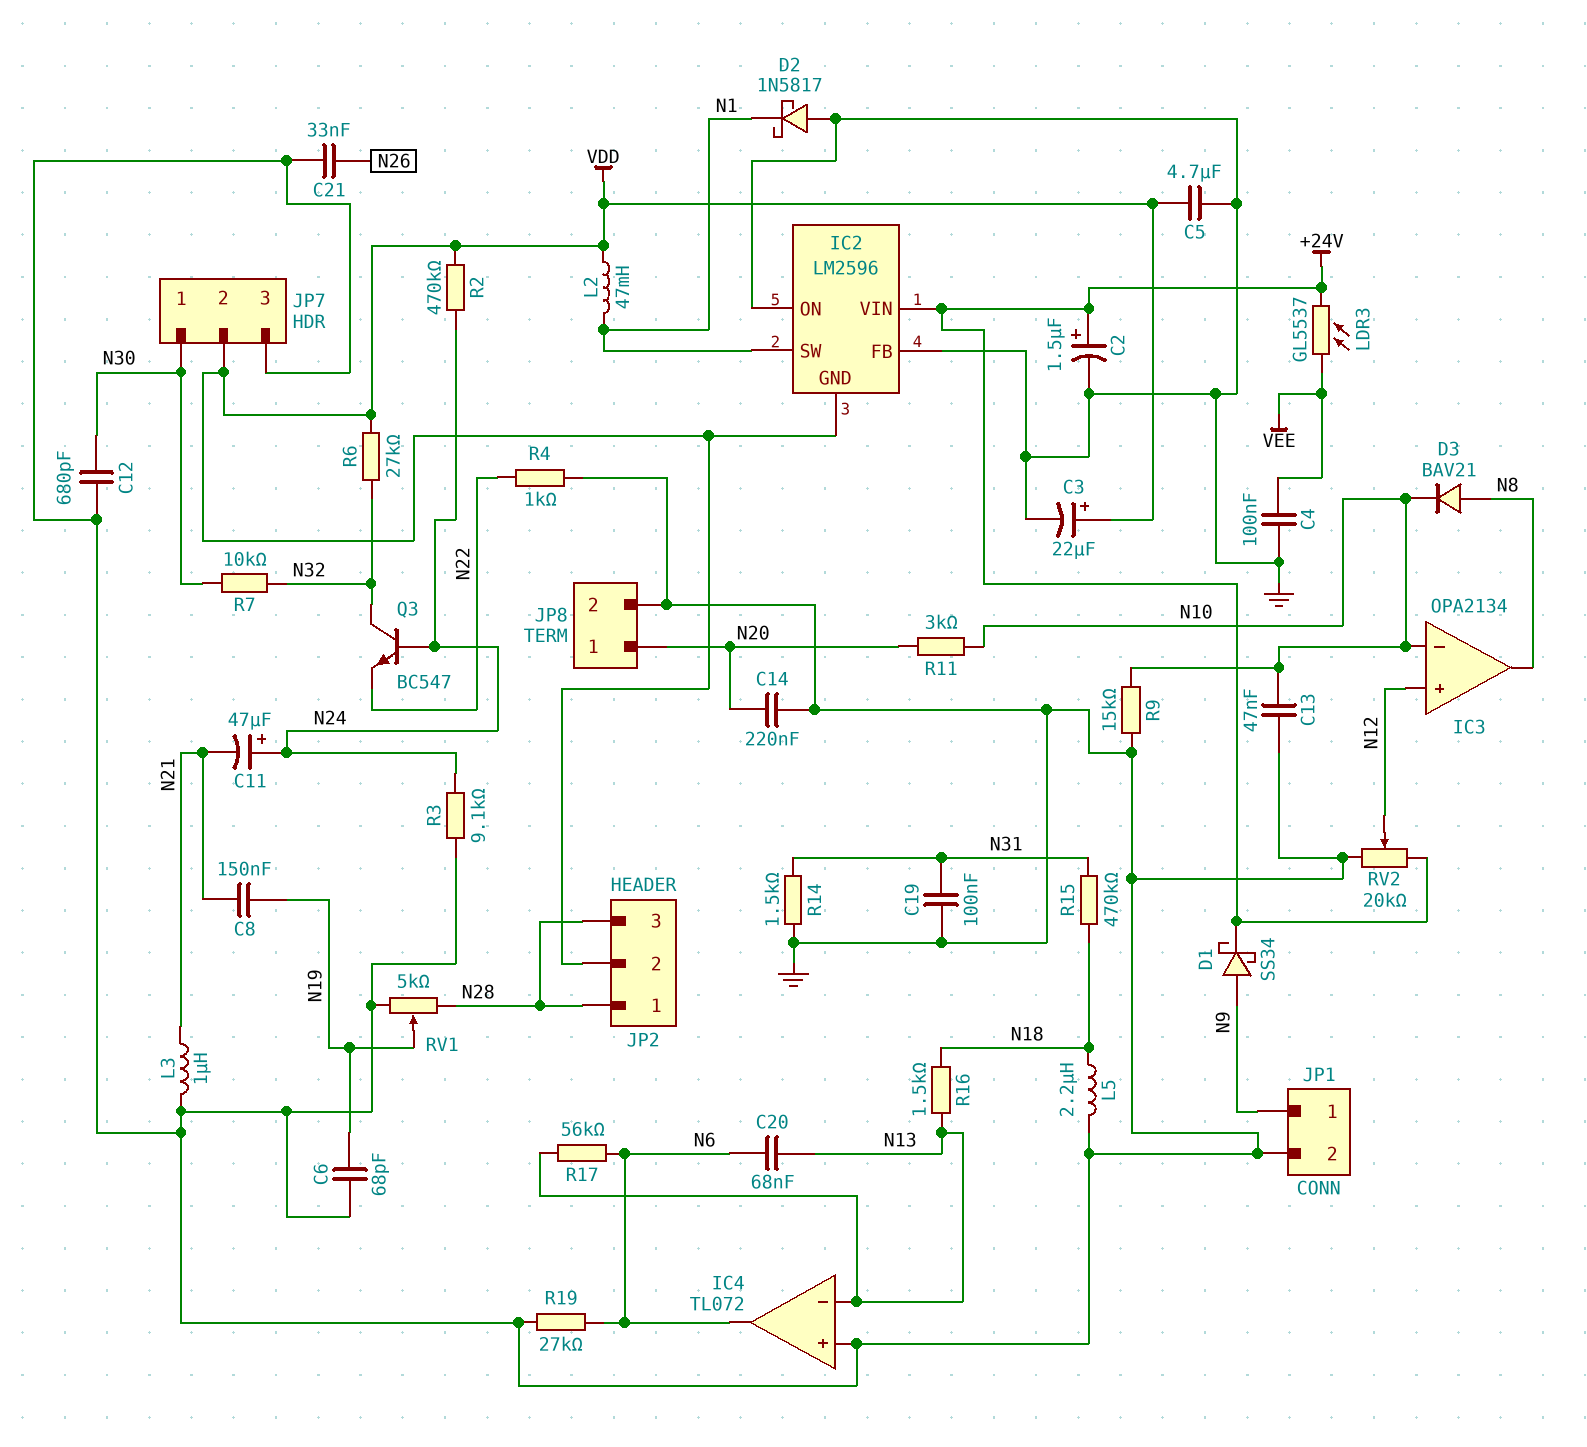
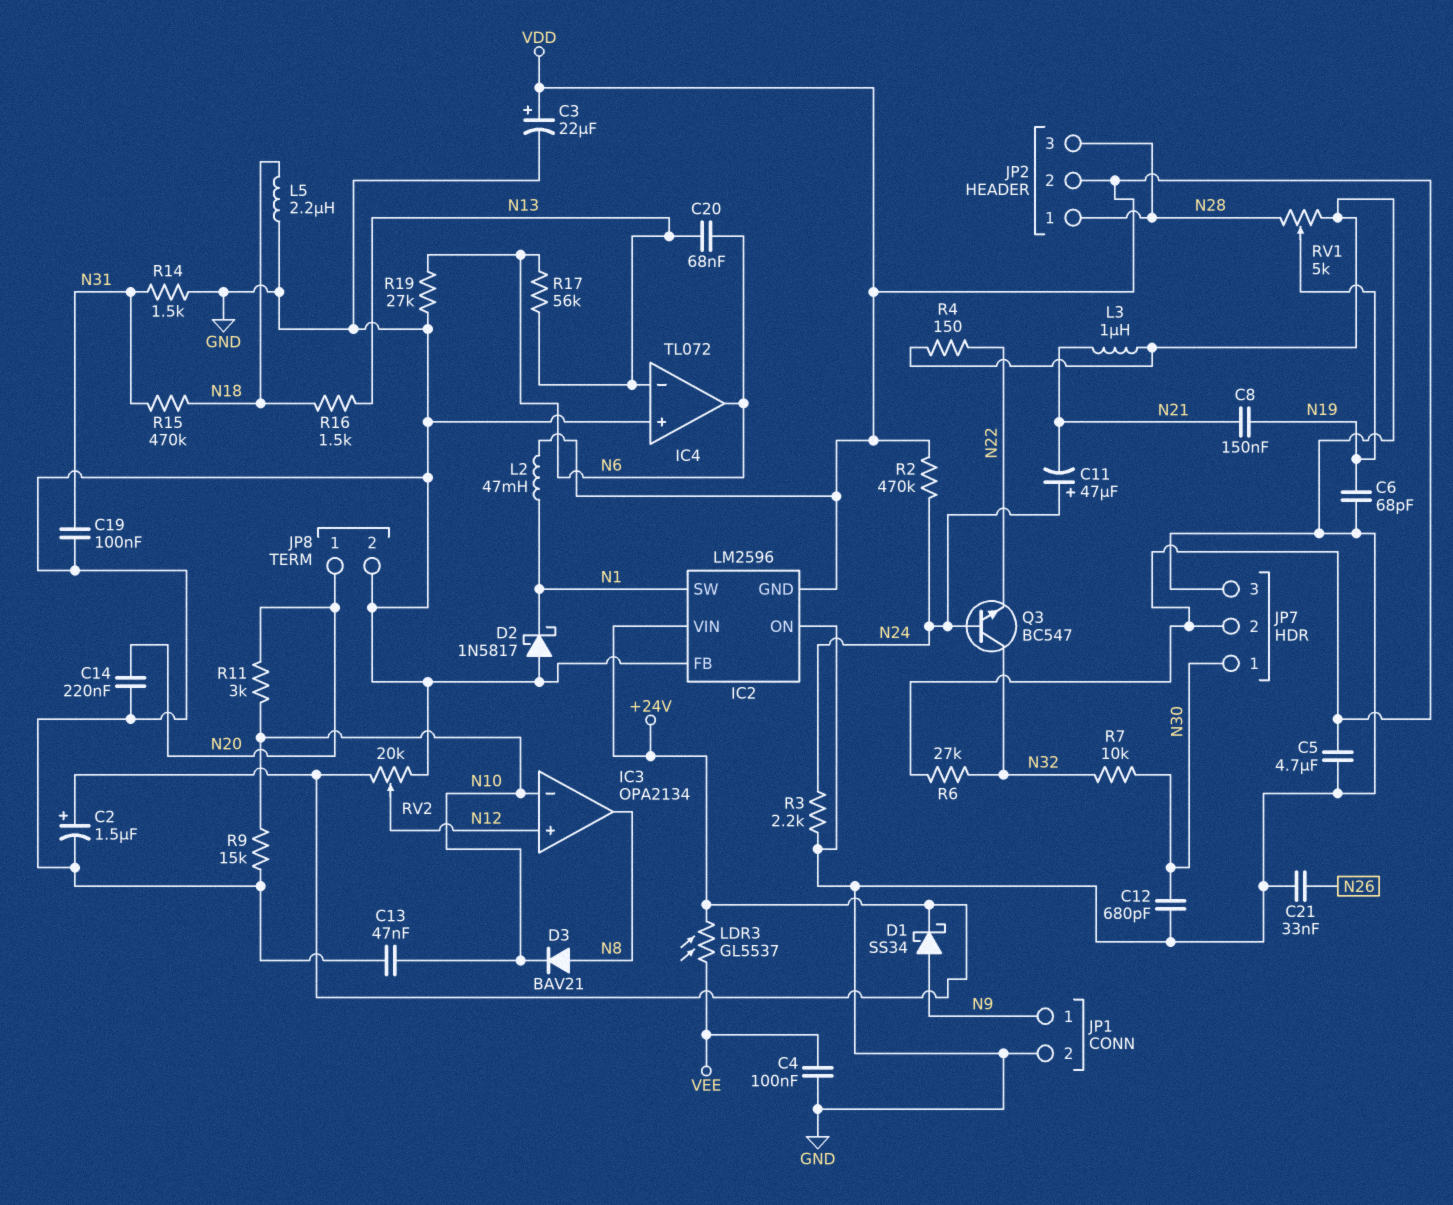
R3: 9.1k (GND, N24) -> 2.2k (GND, N24)
R4: 1k (GND, N22) -> 150 (GND, N22)

